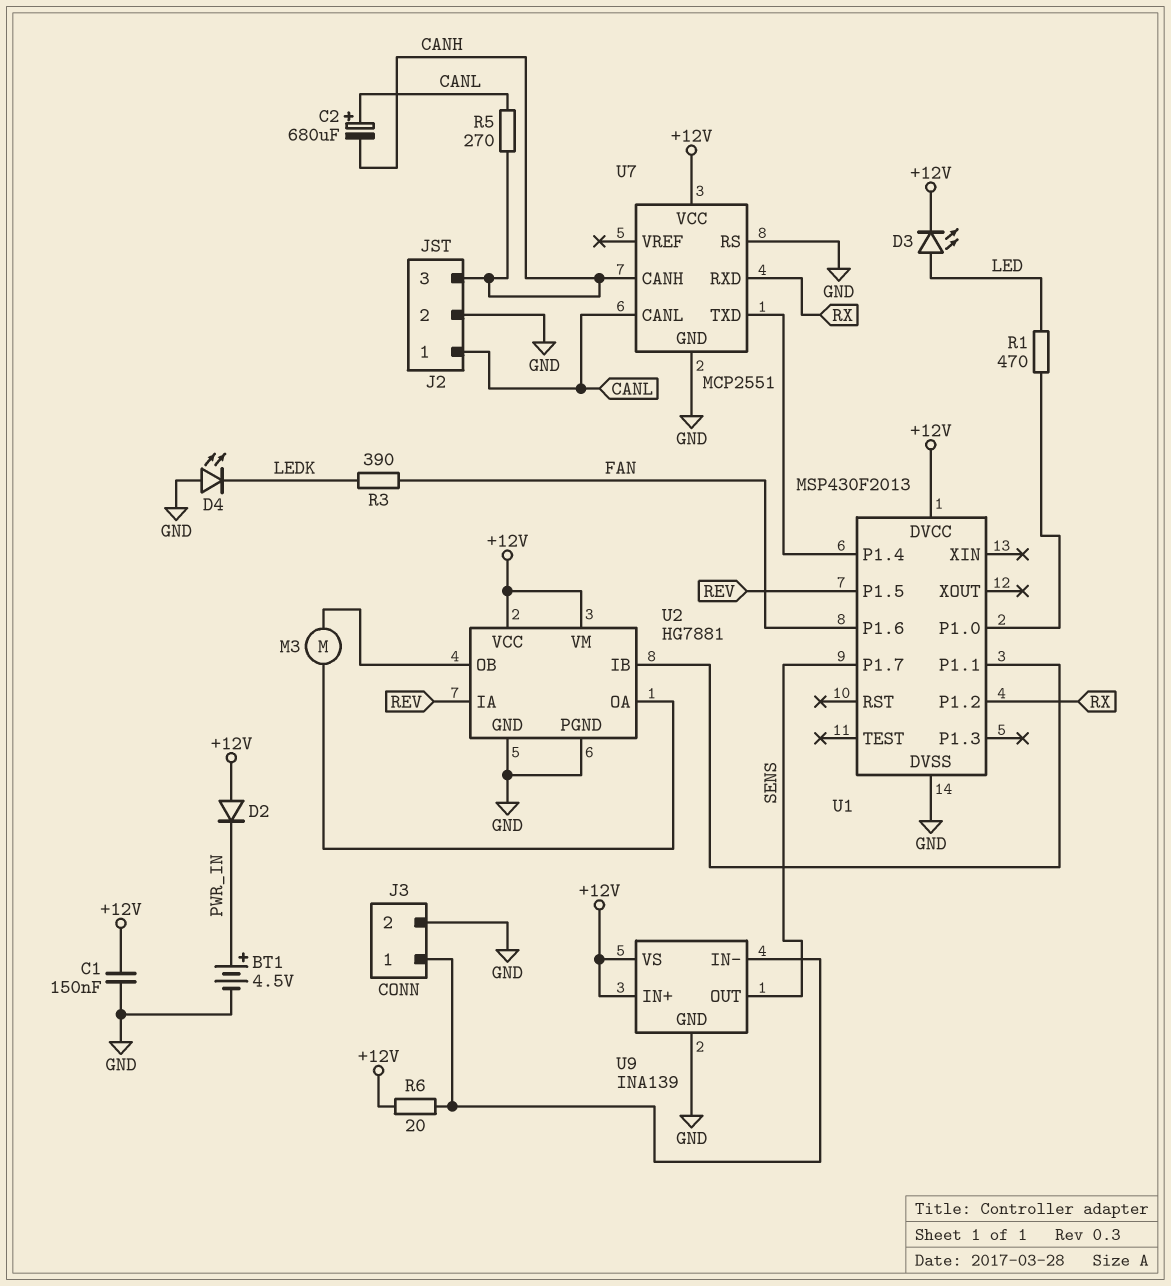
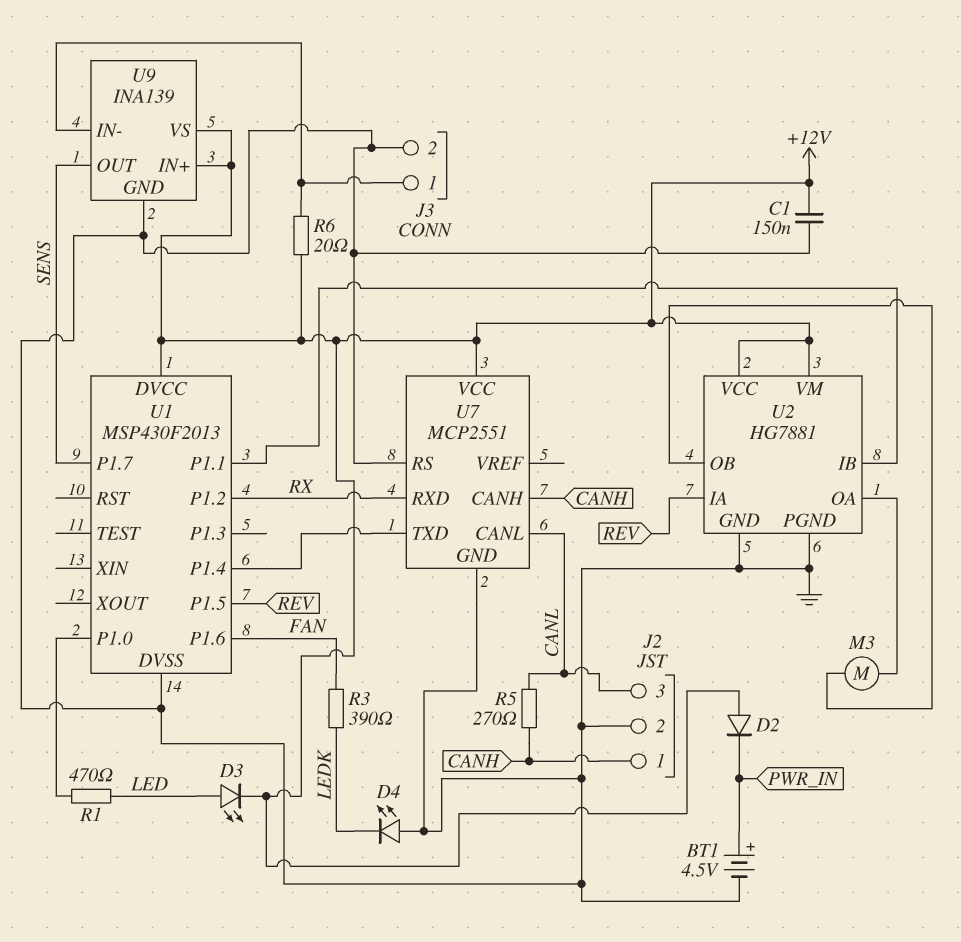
C2: 680uF (plus CANL, minus CANH) -> none
J2 pin 1: CANL -> CANH
J2 pin 3: CANH -> CANL

